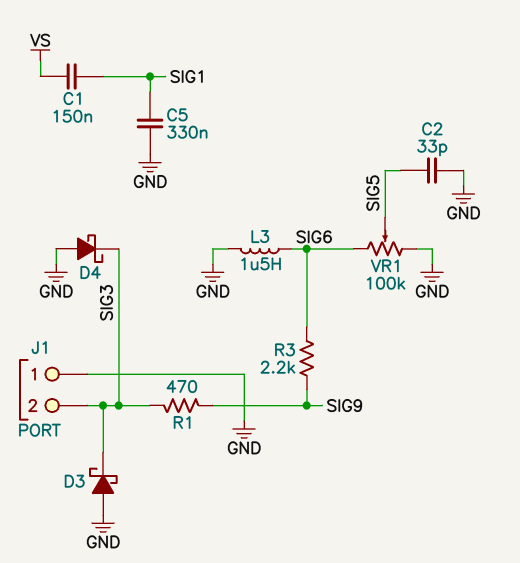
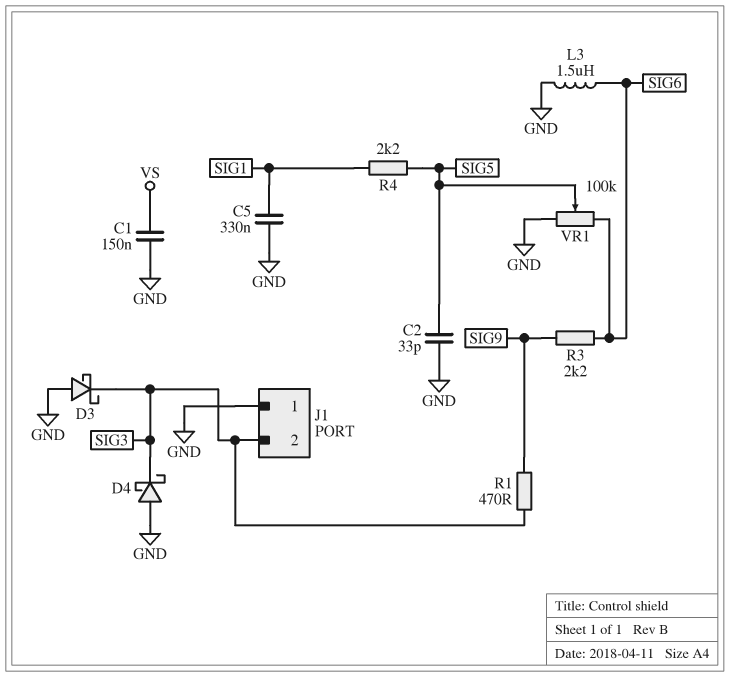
C1: 150nF (SIG1, VS) -> 150nF (GND, VS)
R4: none -> 2.2k (SIG1, SIG5)

